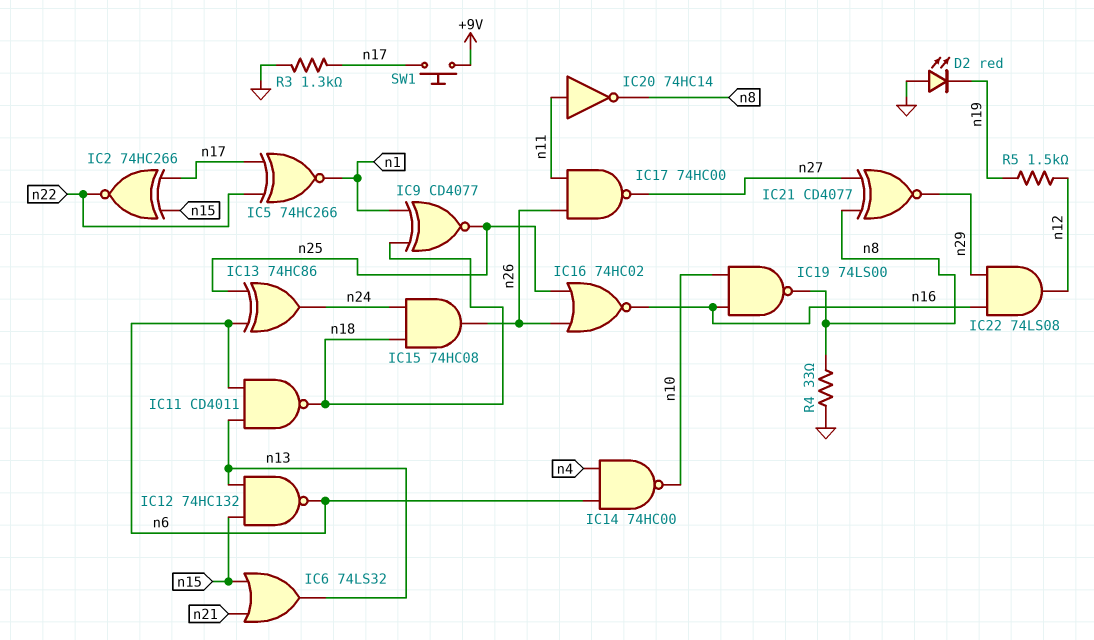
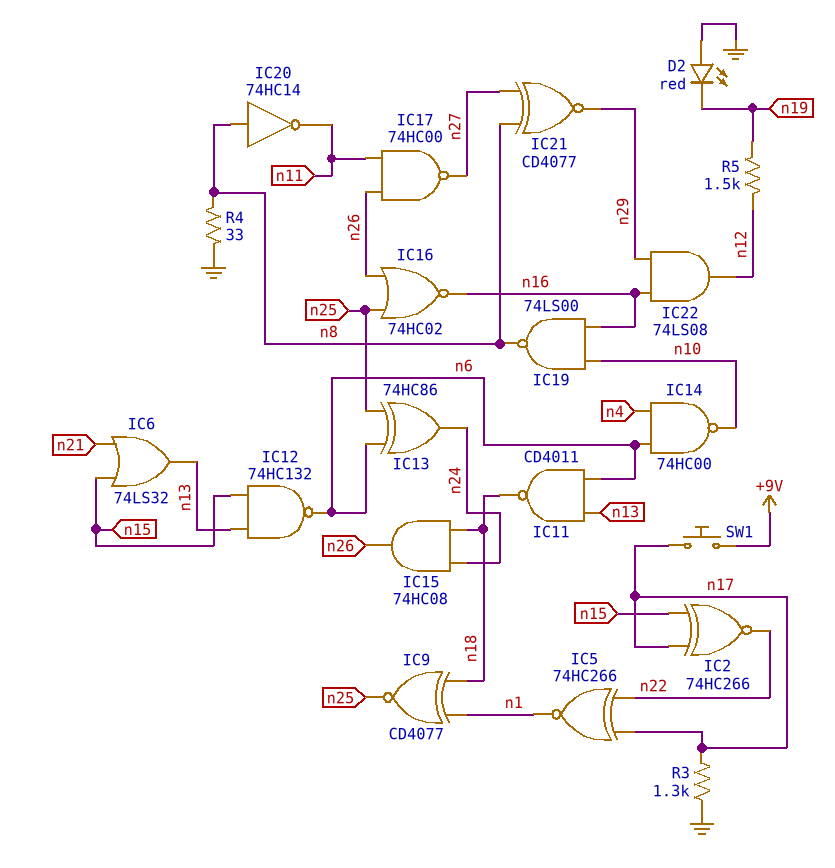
IC20: NOT 74HC14 (in n11, out n8) -> NOT 74HC14 (in n8, out n11)

